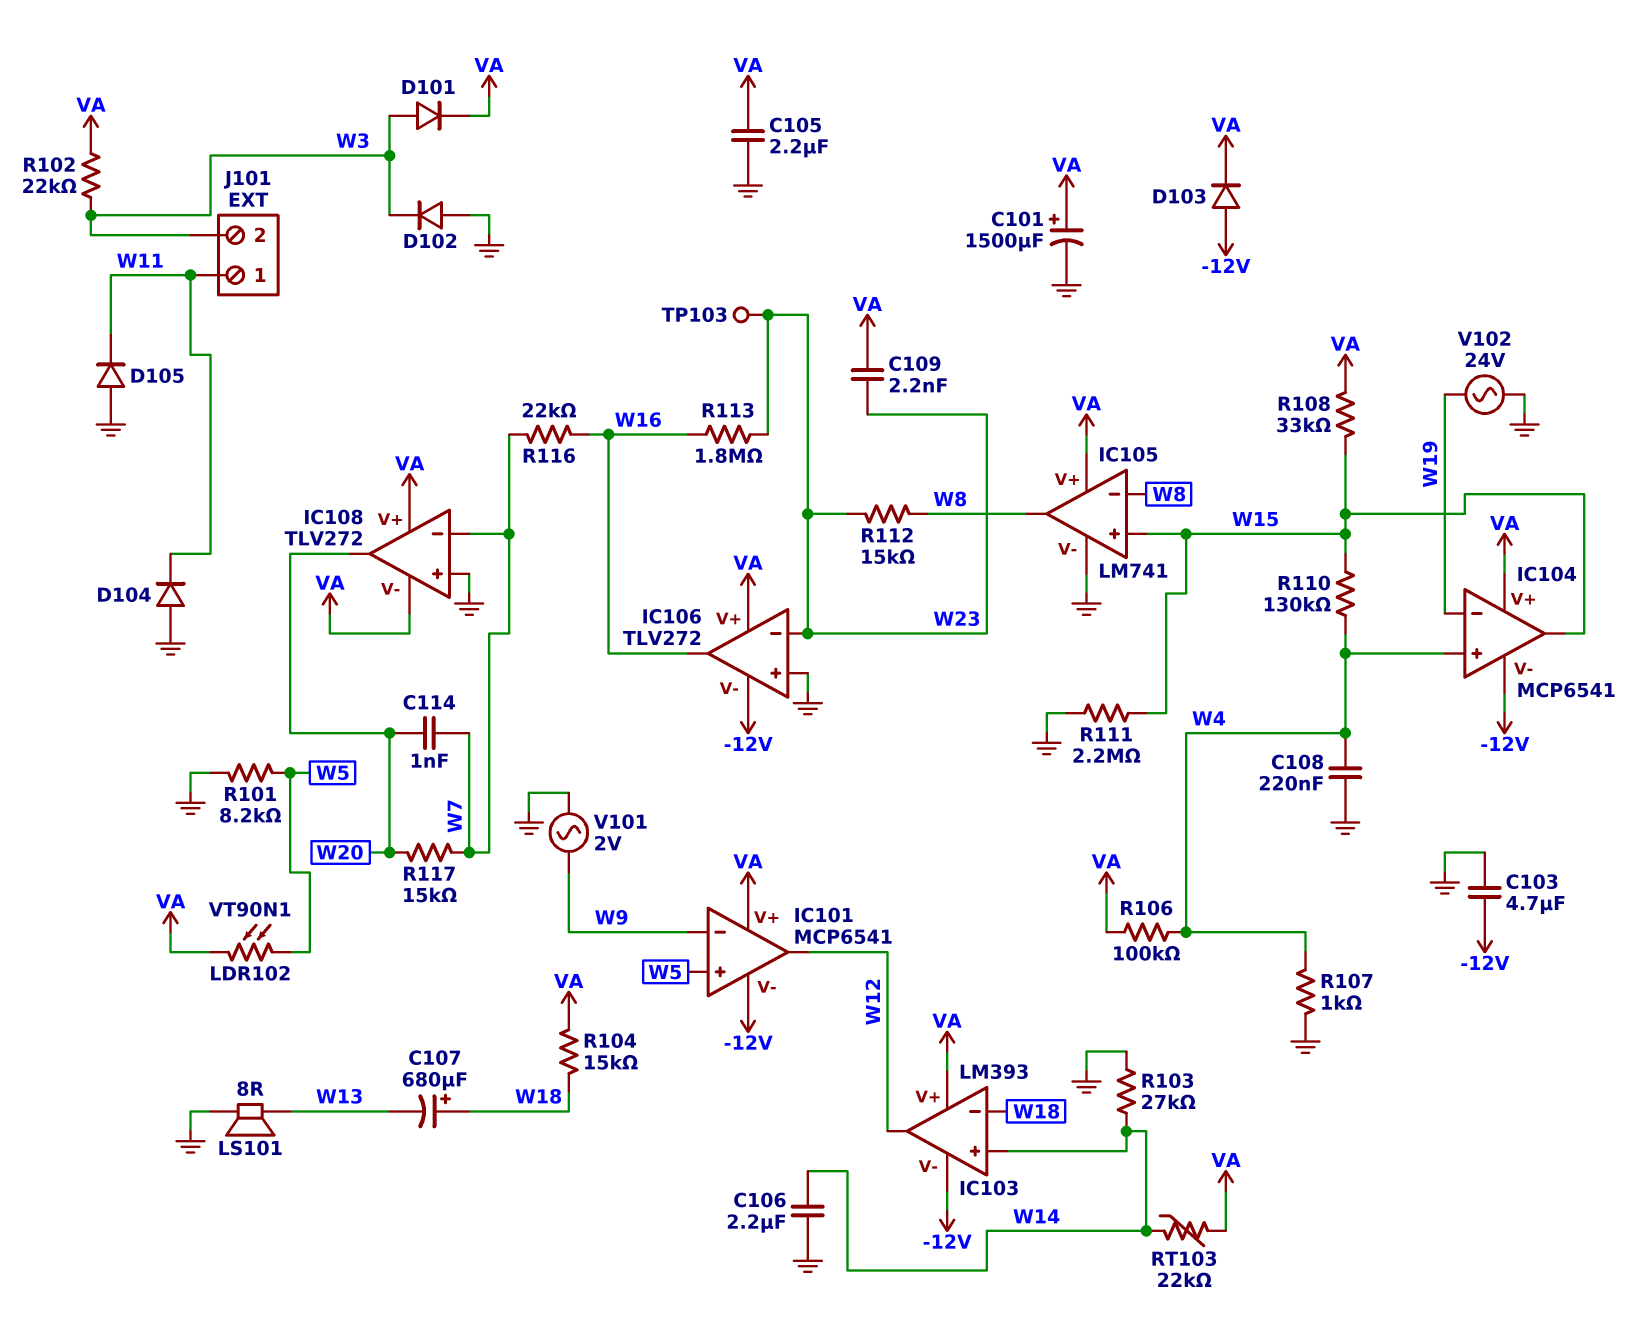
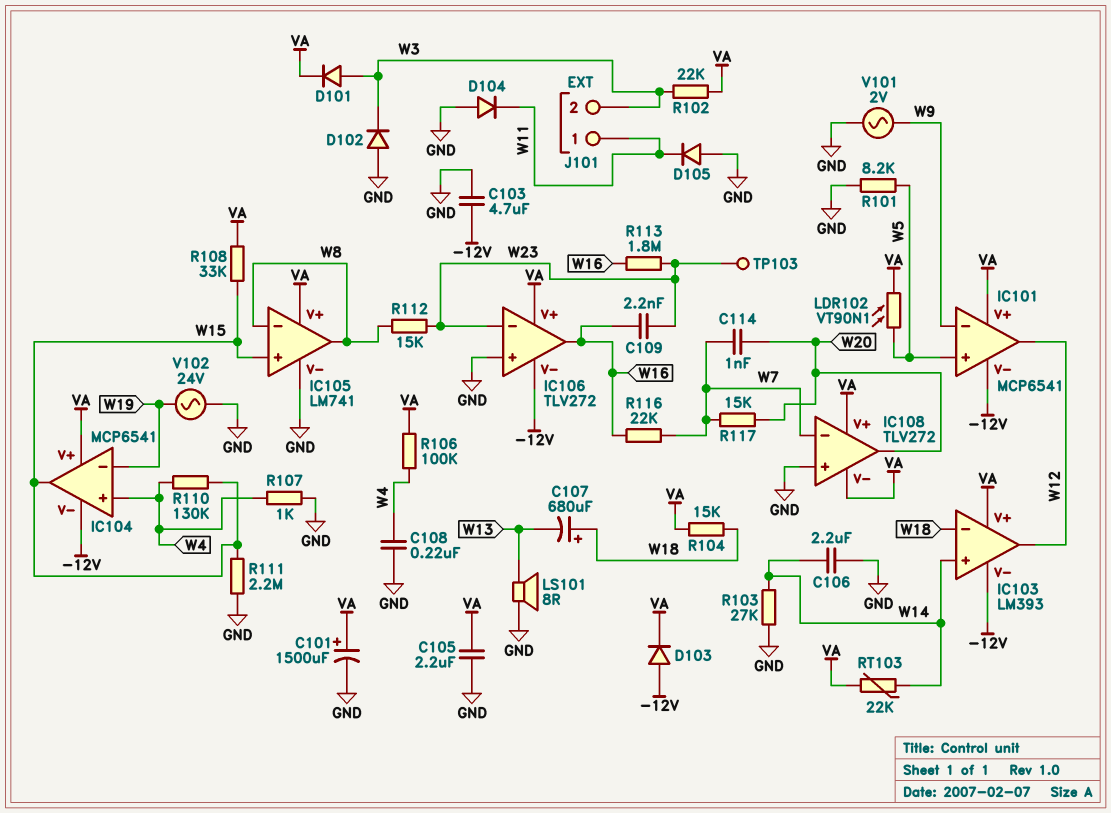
C109: 2.2nF (VA, W23) -> 2.2nF (W16, W23)

